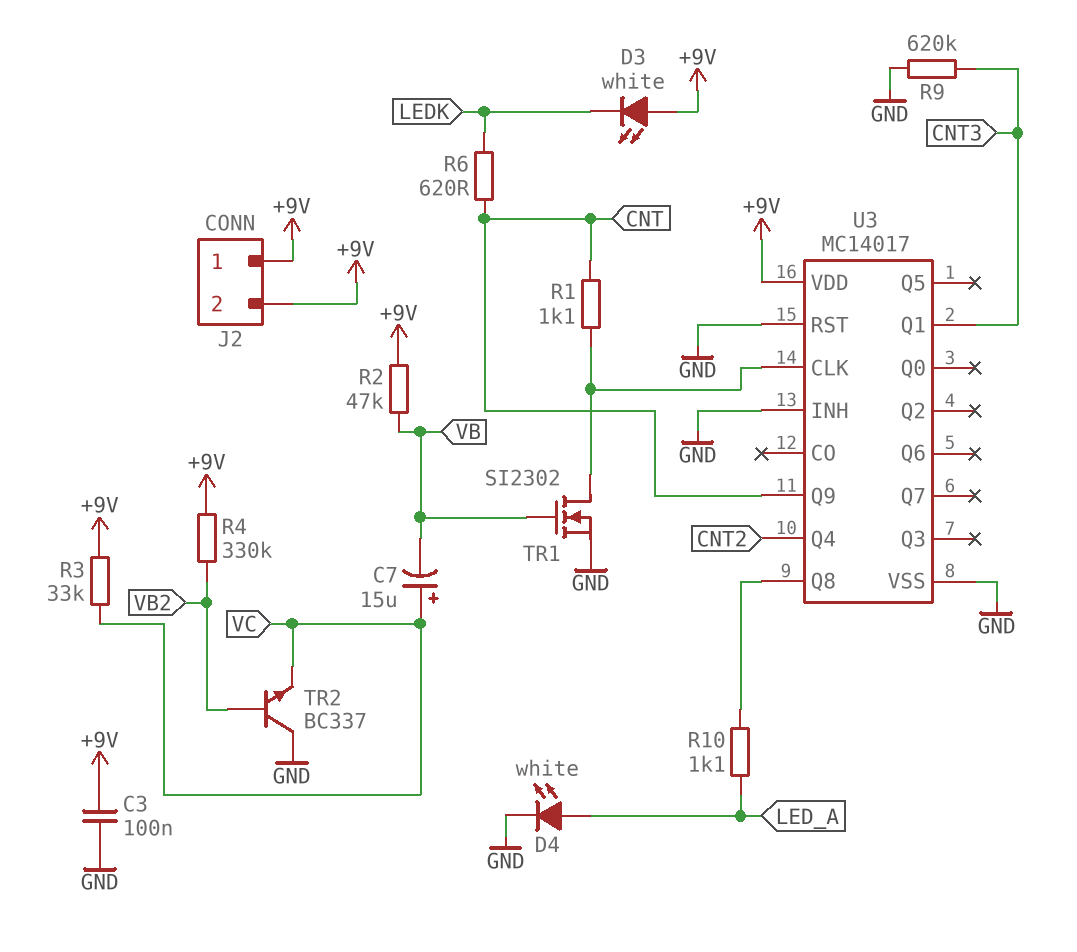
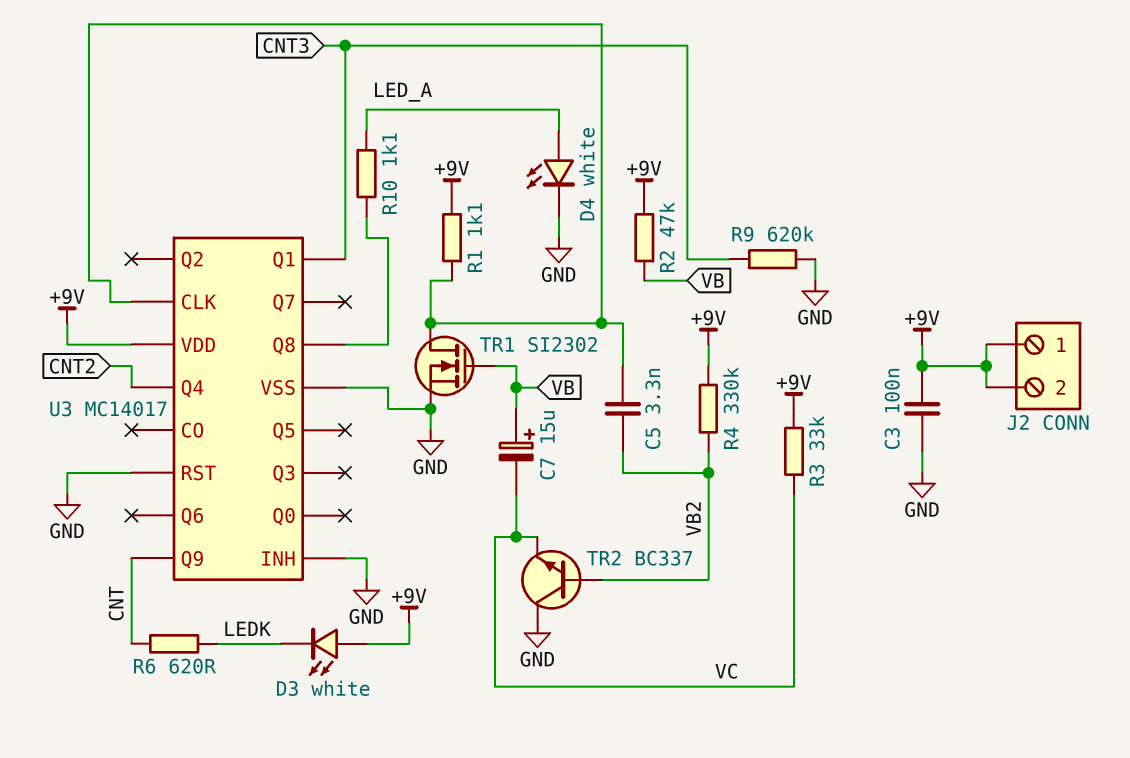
C5: none -> 3.3nF (U3/CLK, VB2)
C7: 15uF (plus VC, minus VB) -> 15uF (plus VB, minus VC)
R1: 1.1k (CNT, U3/CLK) -> 1.1k (+9V, U3/CLK)

